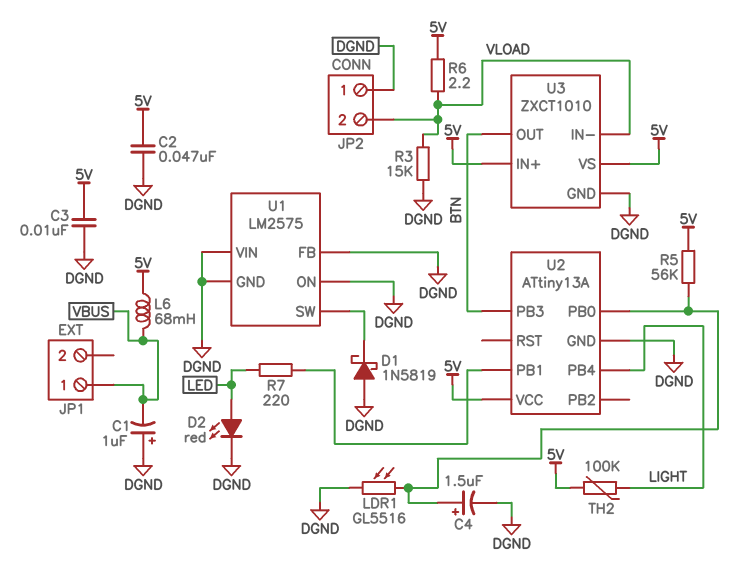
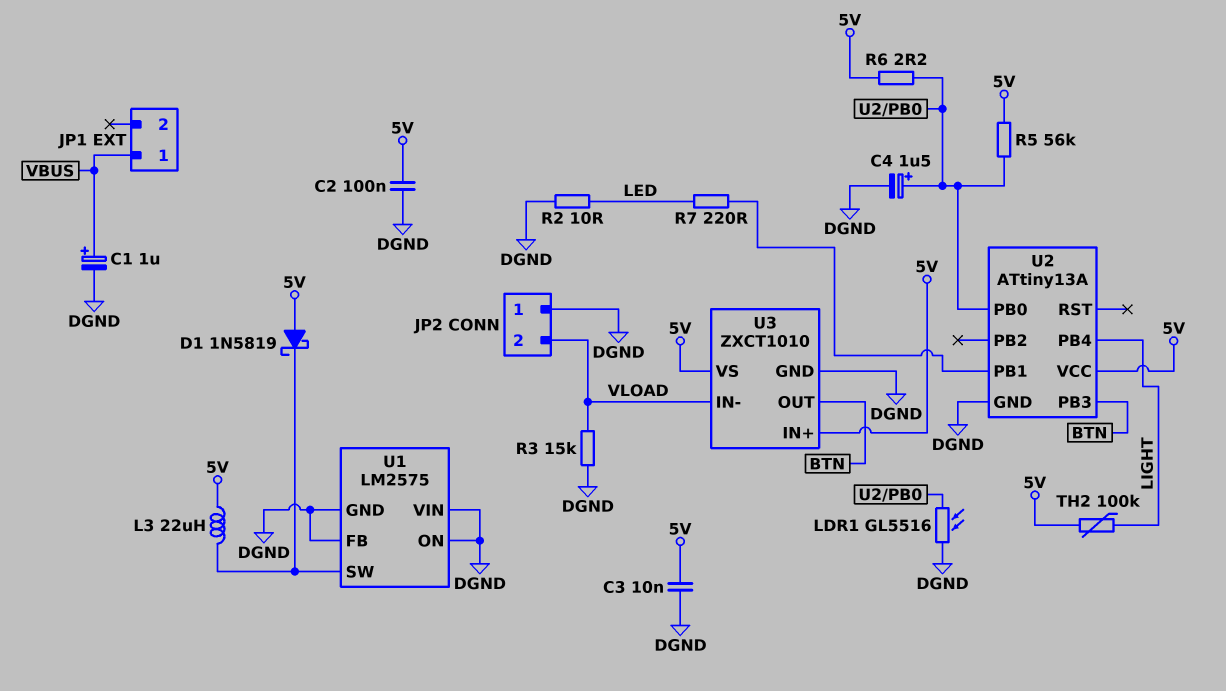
C1: 1uF (plus DGND, minus VBUS) -> 1uF (plus VBUS, minus DGND)
C2: 47nF (5V, DGND) -> 100nF (5V, DGND)
D1: schottky 1N5819 (A DGND, K U1/SW) -> schottky 1N5819 (A 5V, K U1/SW)
D2: LED red (A LED, K DGND) -> none
L3: none -> 22uH (5V, U1/SW)
L6: 68mH (5V, VBUS) -> none
R2: none -> 10 (DGND, LED)
R6: 2.2 (5V, VLOAD) -> 2.2 (5V, U2/PB0)

